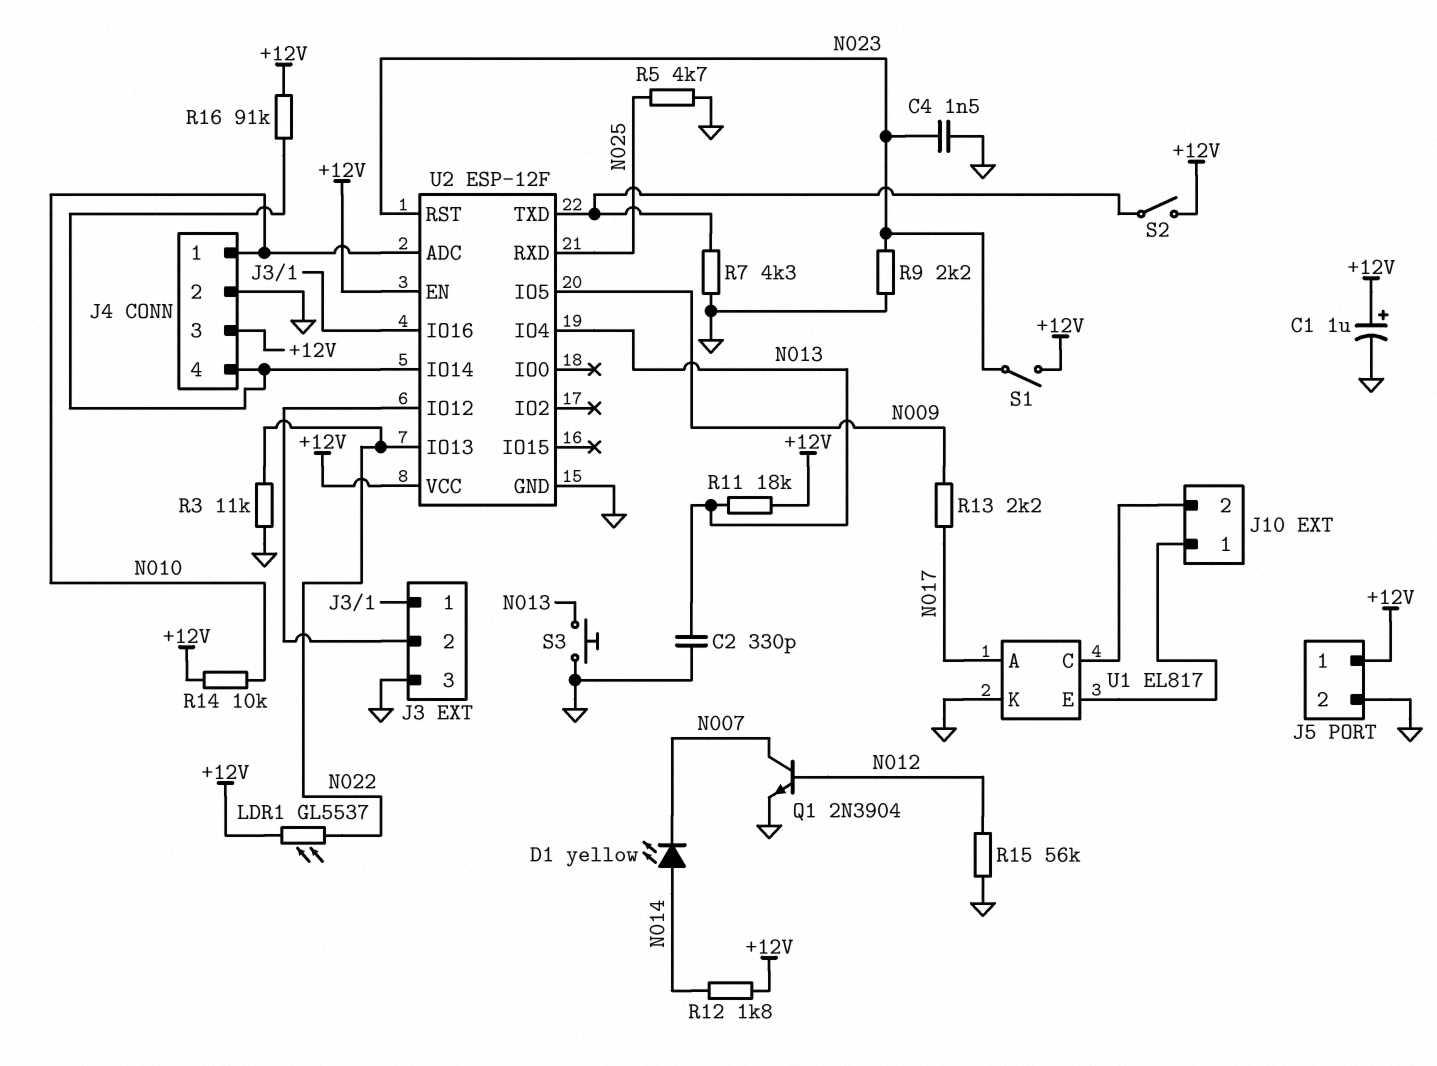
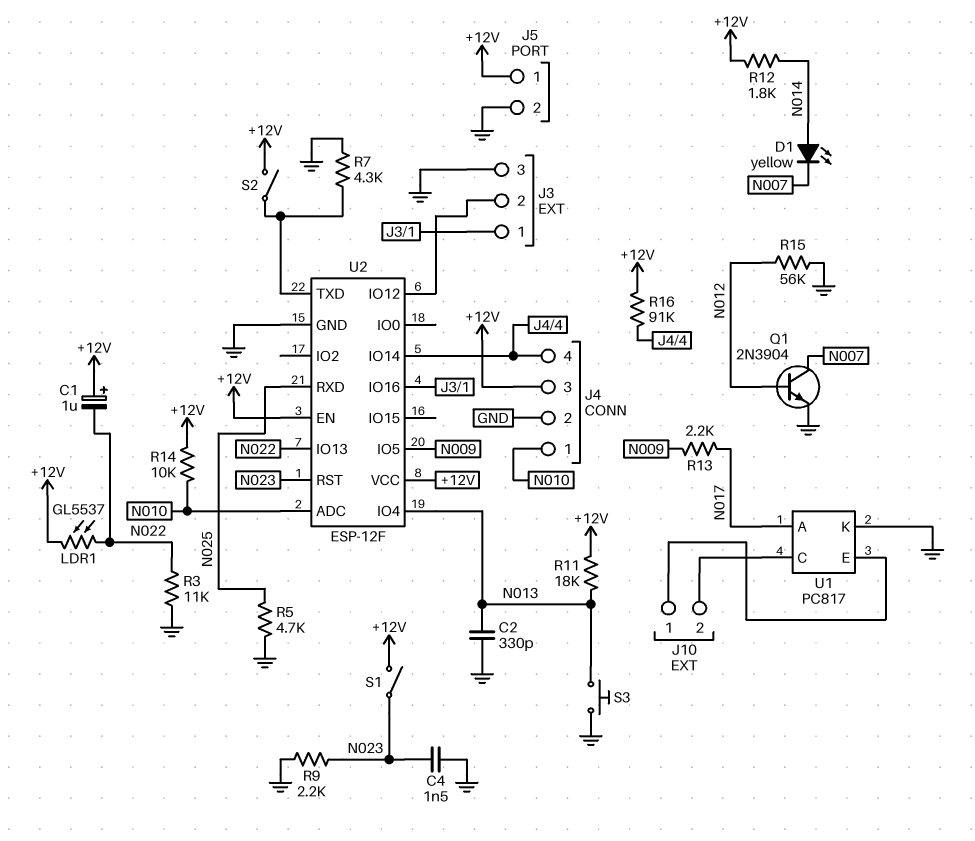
C1: 1uF (plus +12V, minus GND) -> 1uF (plus +12V, minus N022)
U1: EL817 -> PC817

